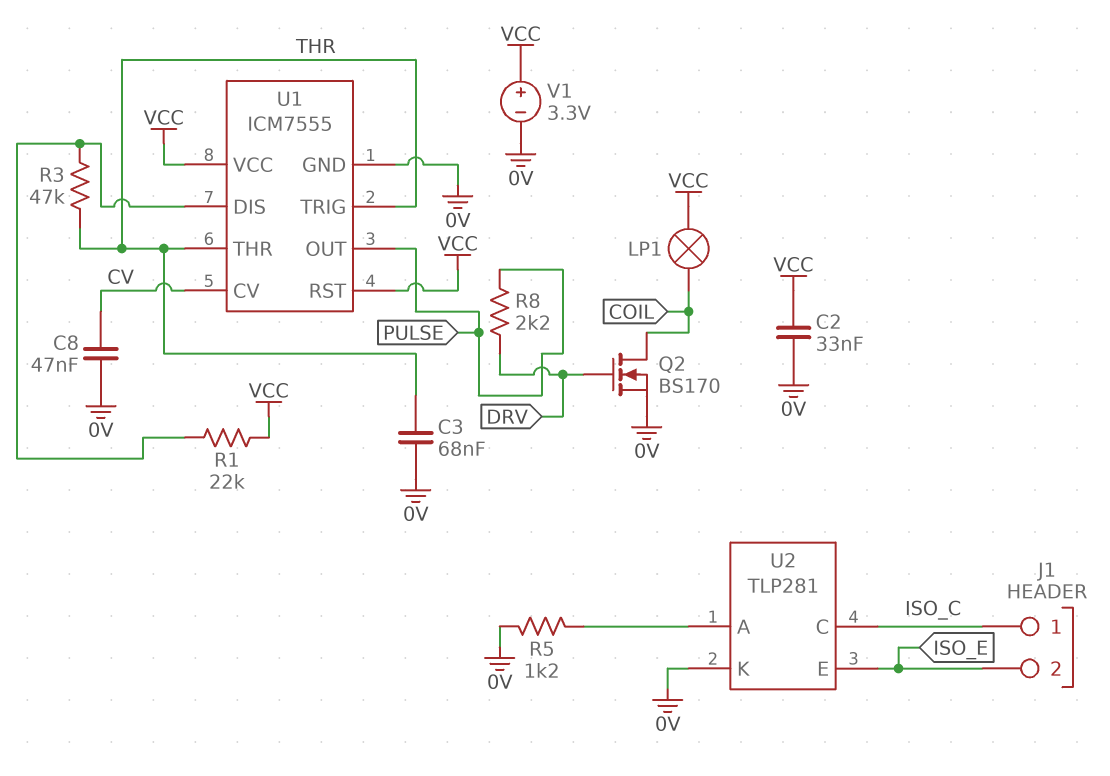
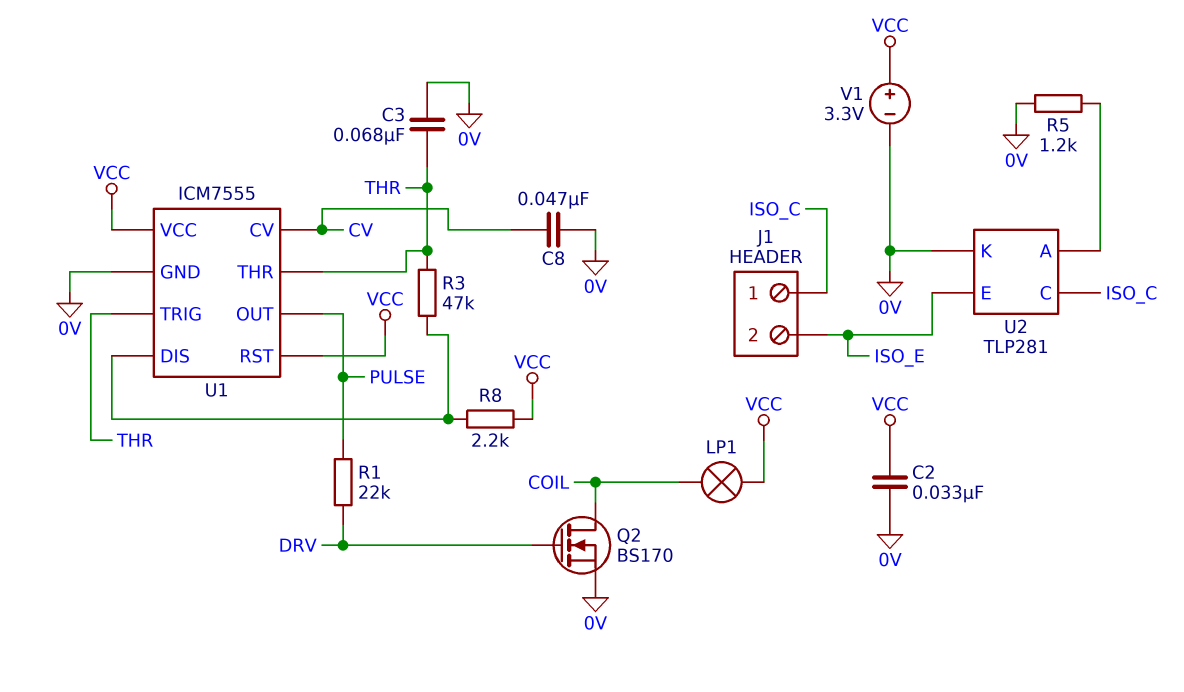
R1: 22k (U1/DIS, VCC) -> 22k (DRV, PULSE)
R8: 2.2k (DRV, PULSE) -> 2.2k (U1/DIS, VCC)

